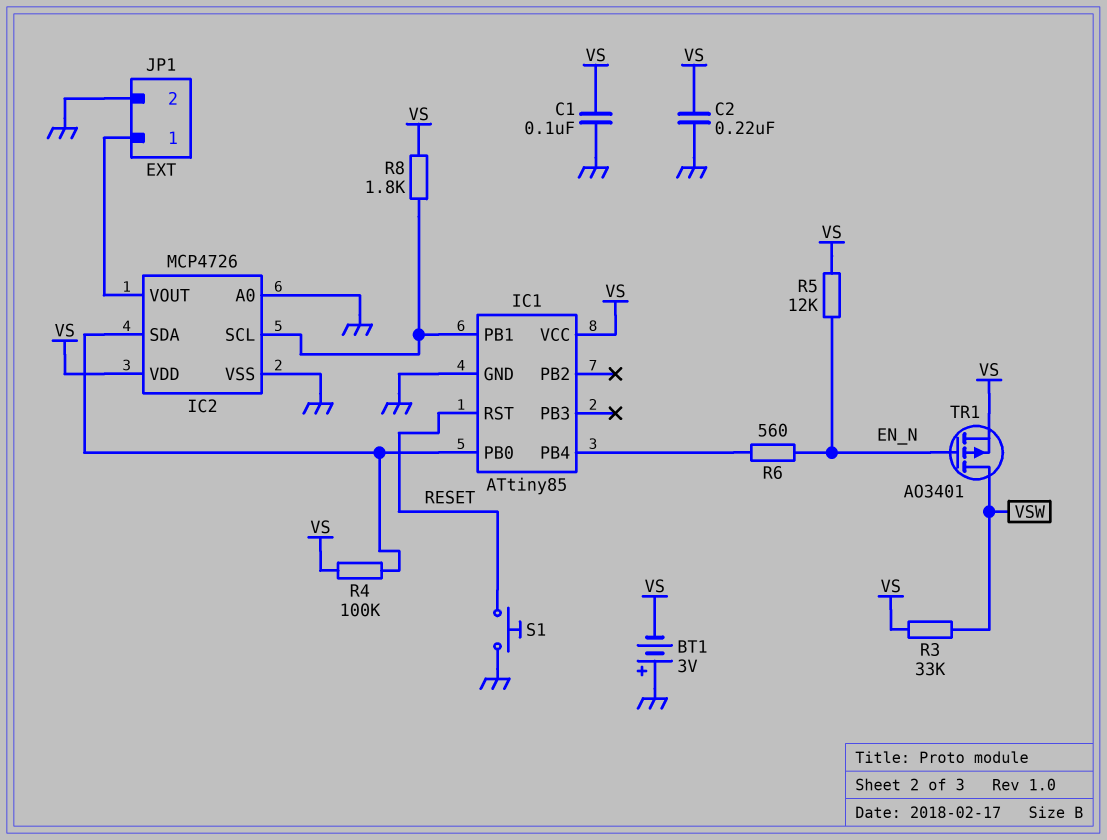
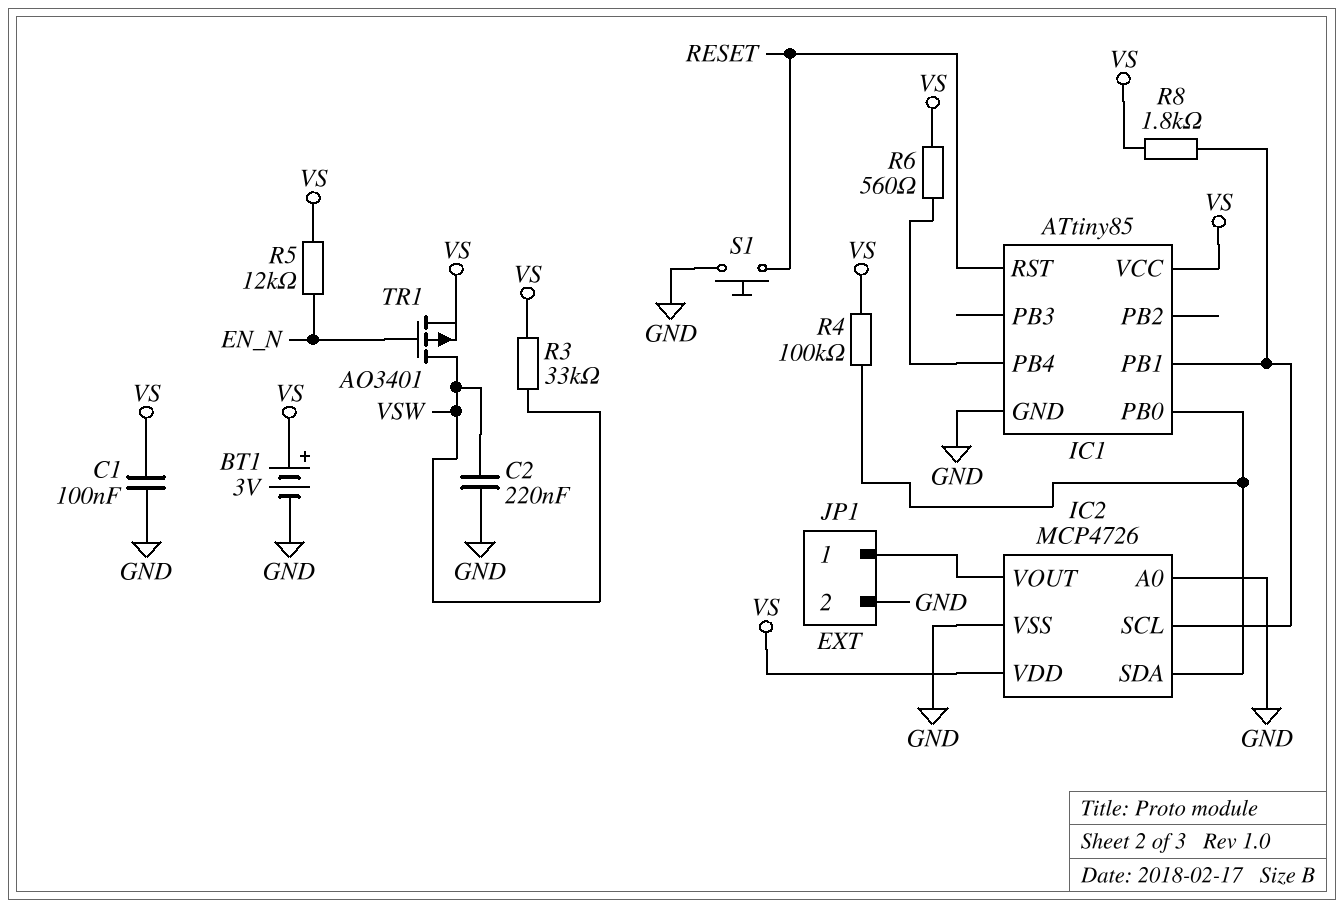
BT1: 3V (plus GND, minus VS) -> 3V (plus VS, minus GND)
C2: 220nF (GND, VS) -> 220nF (GND, VSW)
R6: 560 (EN_N, IC1/PB4) -> 560 (IC1/PB4, VS)

